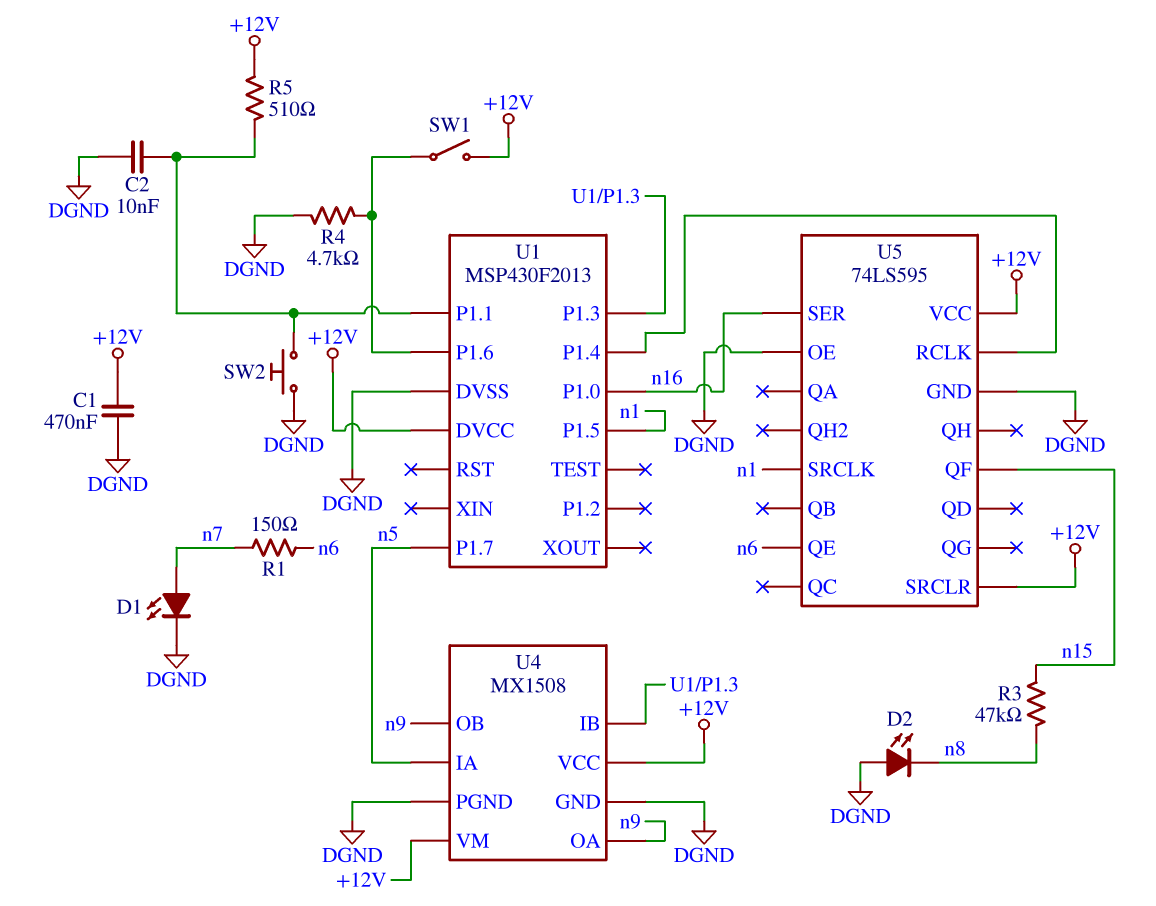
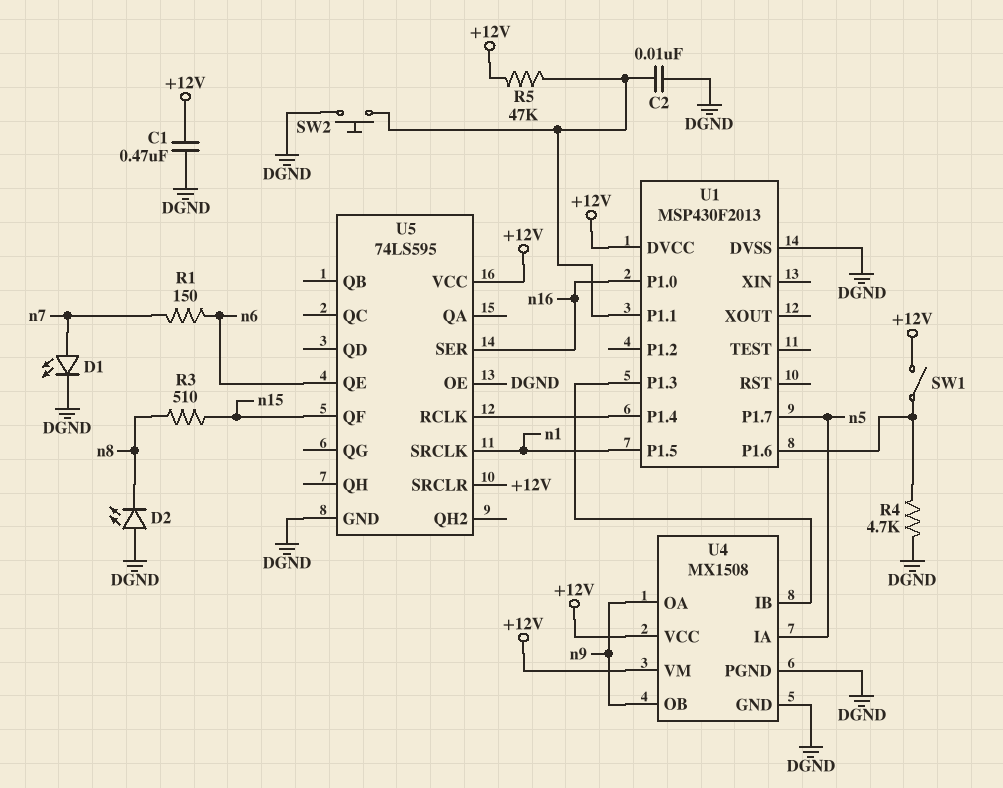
R3: 47k (n8, n15) -> 510 (n8, n15)
R5: 510 (+12V, U1/P1.1) -> 47k (+12V, U1/P1.1)

